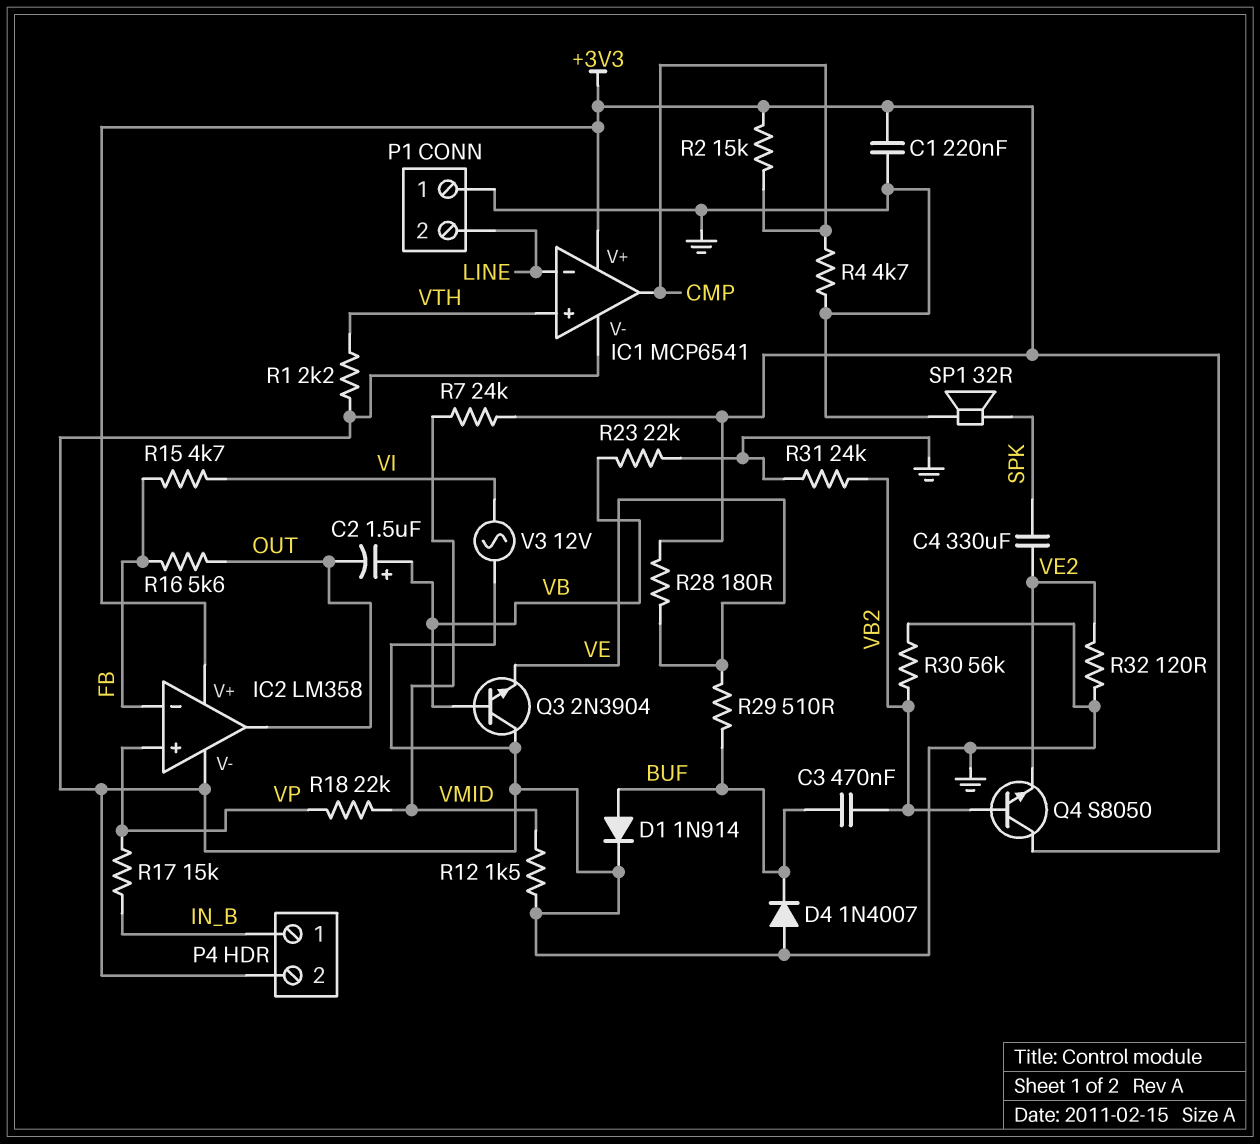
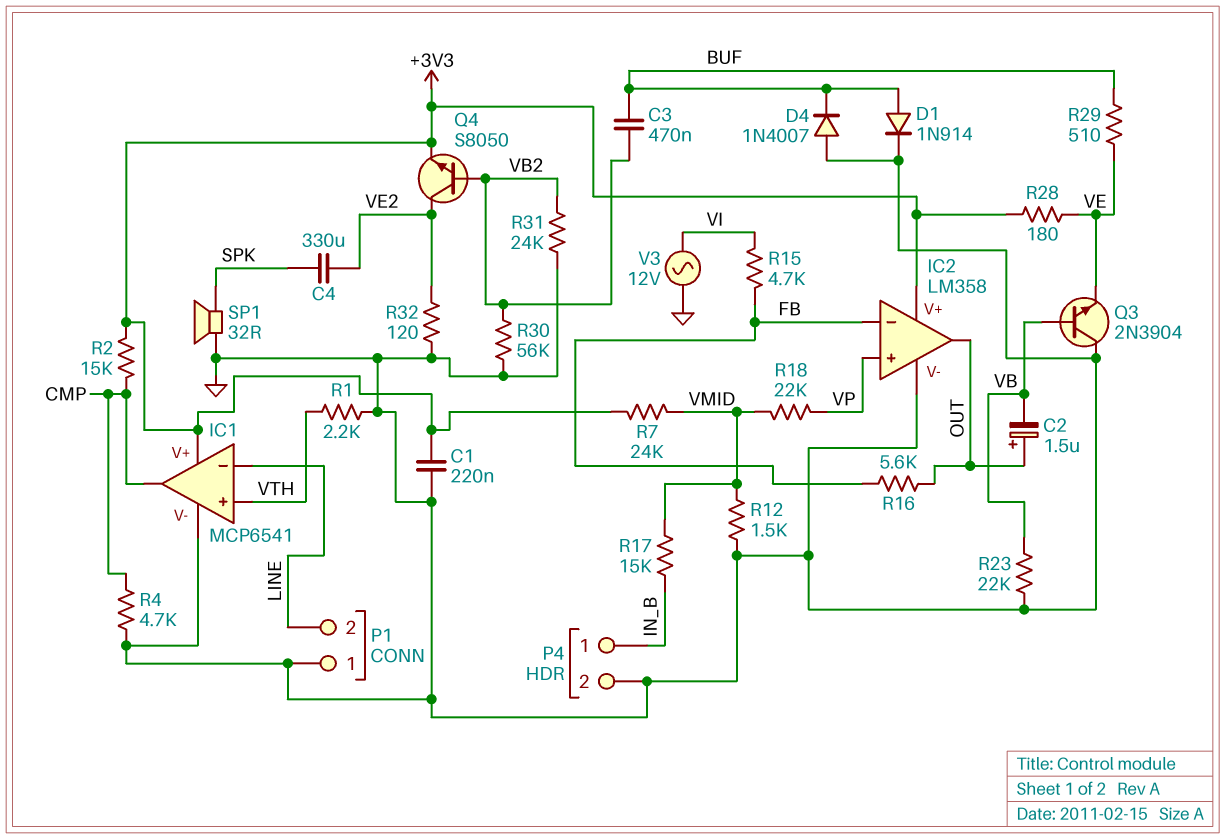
C2: 1.5uF (plus VB, minus OUT) -> 1.5uF (plus OUT, minus VB)
Q4: NPN S8050 (B VB2, C +3V3, E VE2) -> NPN S8050 (B VB2, C VE2, E +3V3)
R17: 15k (IN_B, VP) -> 15k (IN_B, VMID)

